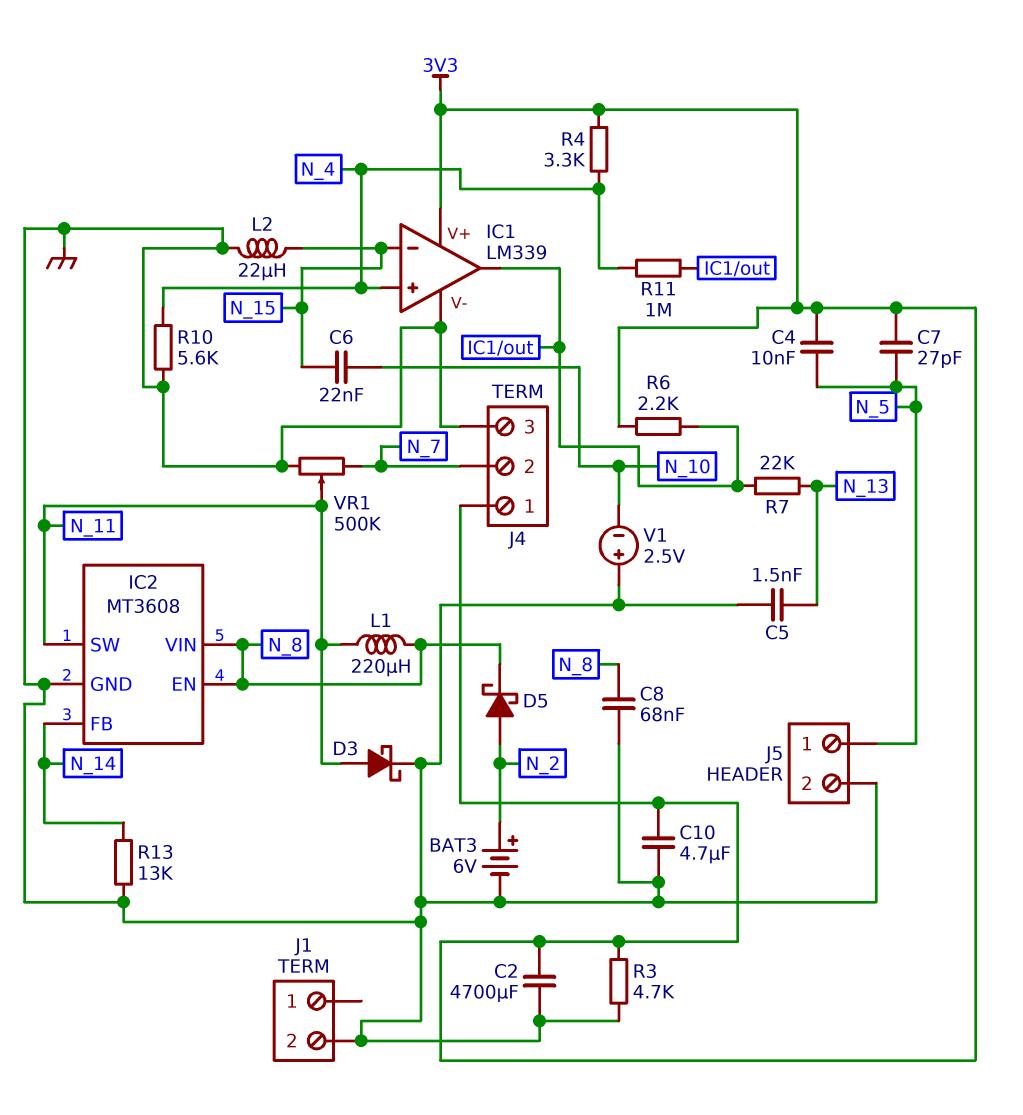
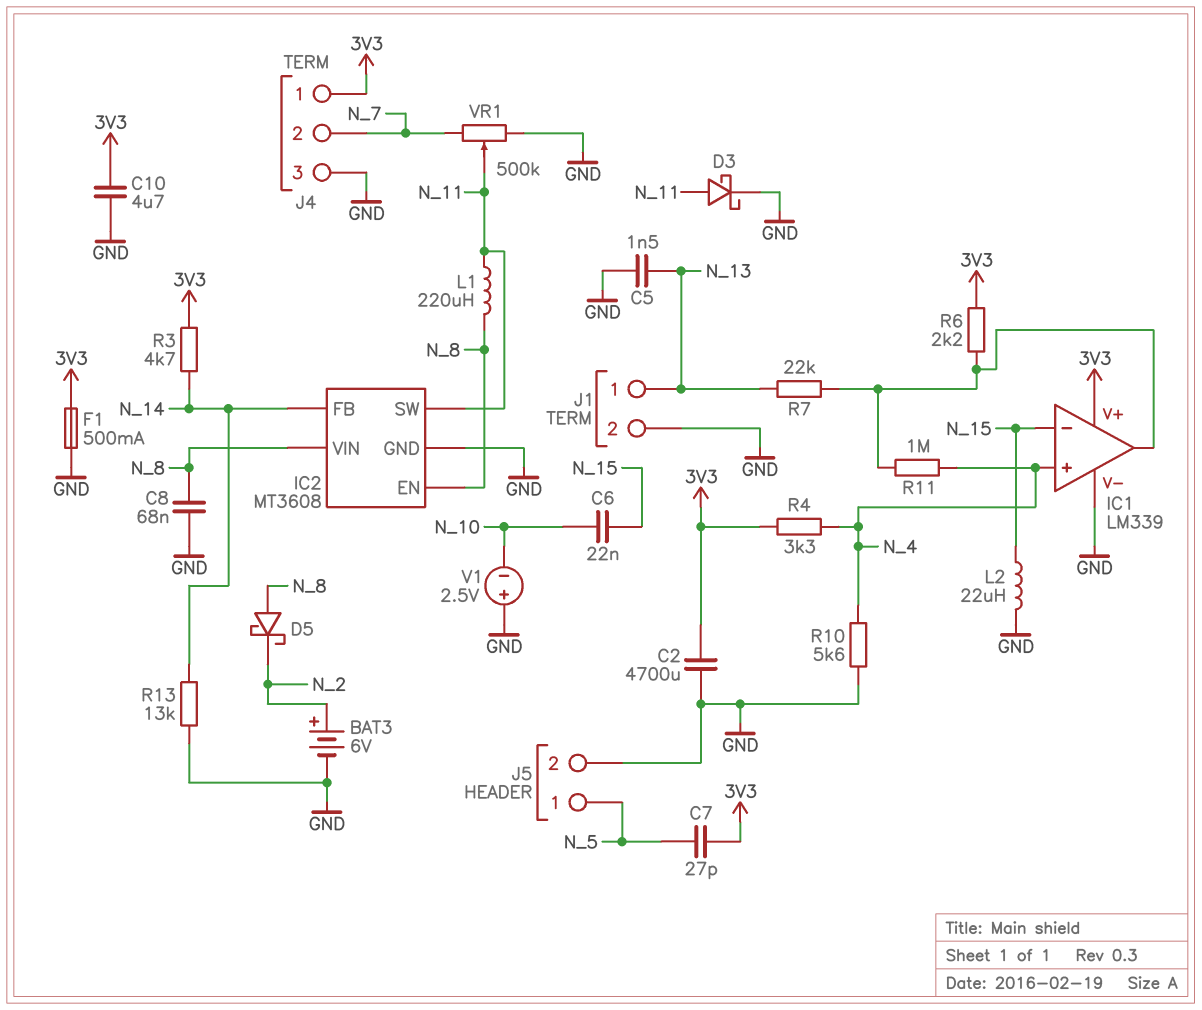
C4: 10nF (3V3, N_5) -> none
D5: schottky (A N_2, K N_8) -> schottky (A N_8, K N_2)
F1: none -> 500mA (3V3, GND)
J1 pin 1: none -> N_13
R3: 4.7k (3V3, GND) -> 4.7k (3V3, N_14)

